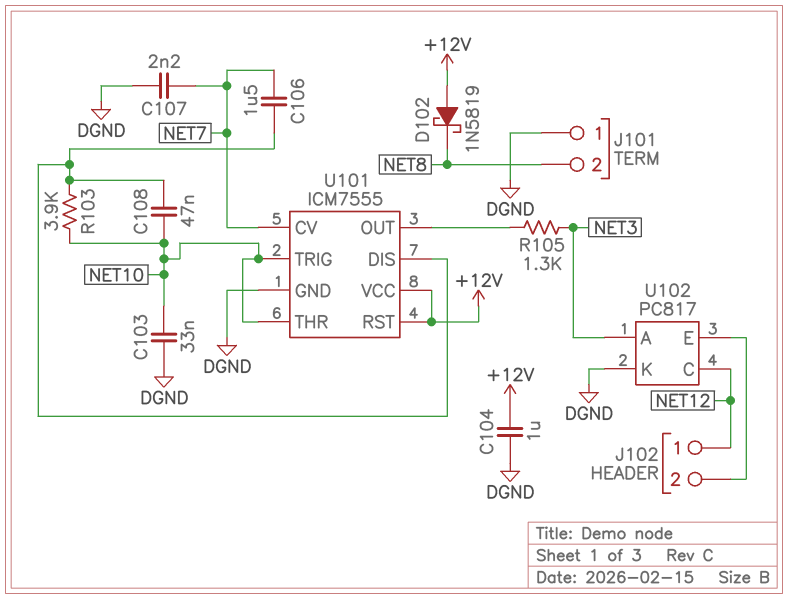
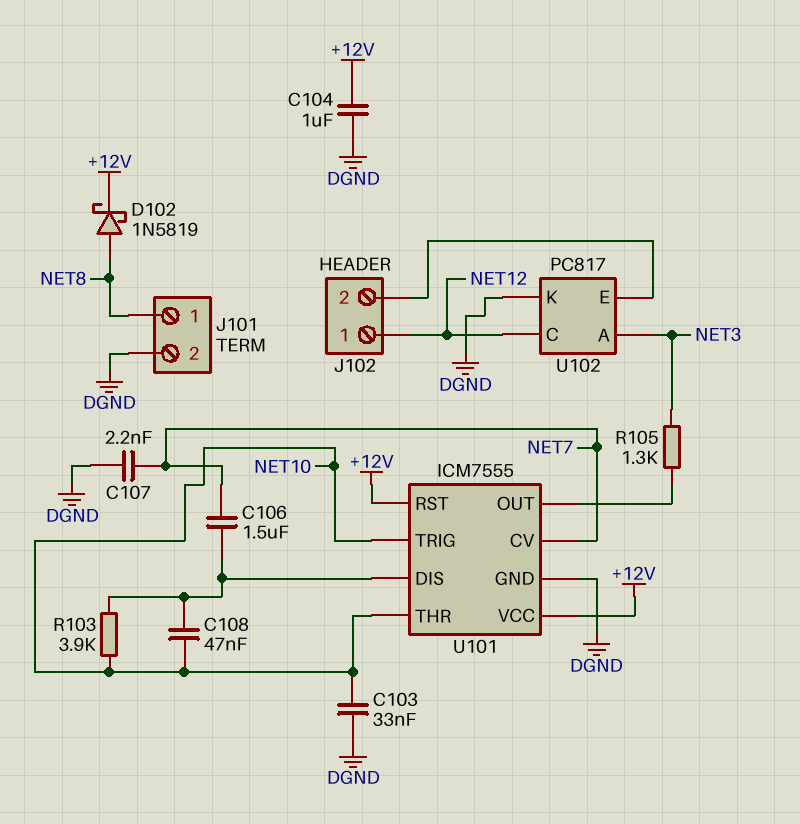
D102: schottky 1N5819 (A +12V, K NET8) -> schottky 1N5819 (A NET8, K +12V)
J101 pin 1: DGND -> NET8
J101 pin 2: NET8 -> DGND

